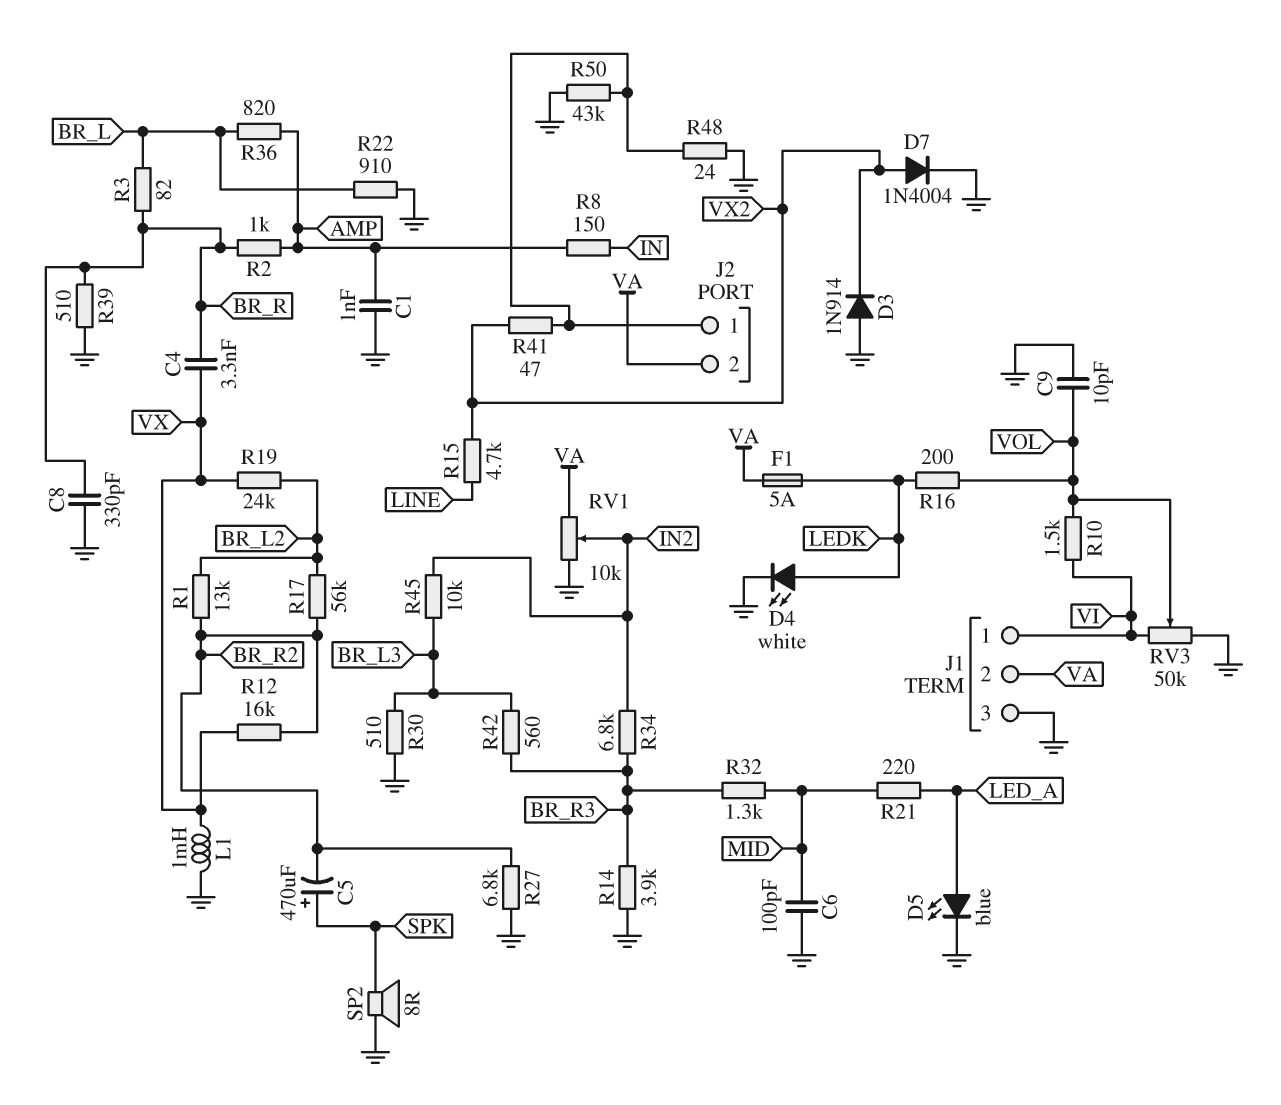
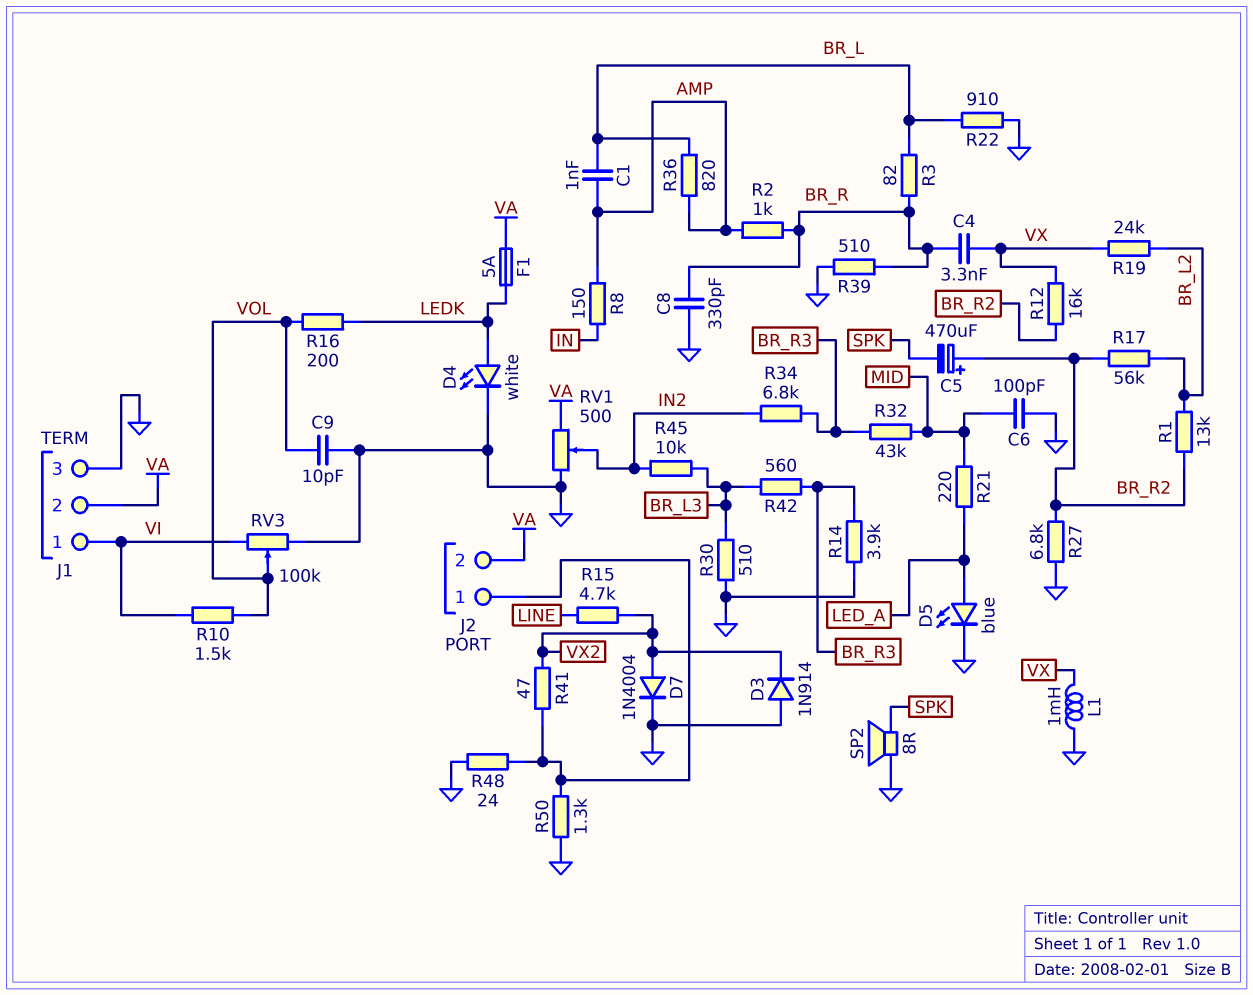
C1: 1nF (AMP, GND) -> 1nF (AMP, BR_L)
C5: 470uF (plus SPK, minus BR_R2) -> 470uF (plus BR_R2, minus SPK)
R32: 1.3k (BR_R3, MID) -> 43k (BR_R3, MID)
R50: 43k (GND, J2/1) -> 1.3k (GND, J2/1)
RV1: 10k (GND, VA, wiper IN2) -> 500 (GND, VA, wiper IN2)
RV3: 50k (GND, VI, wiper VOL) -> 100k (GND, VI, wiper VOL)

